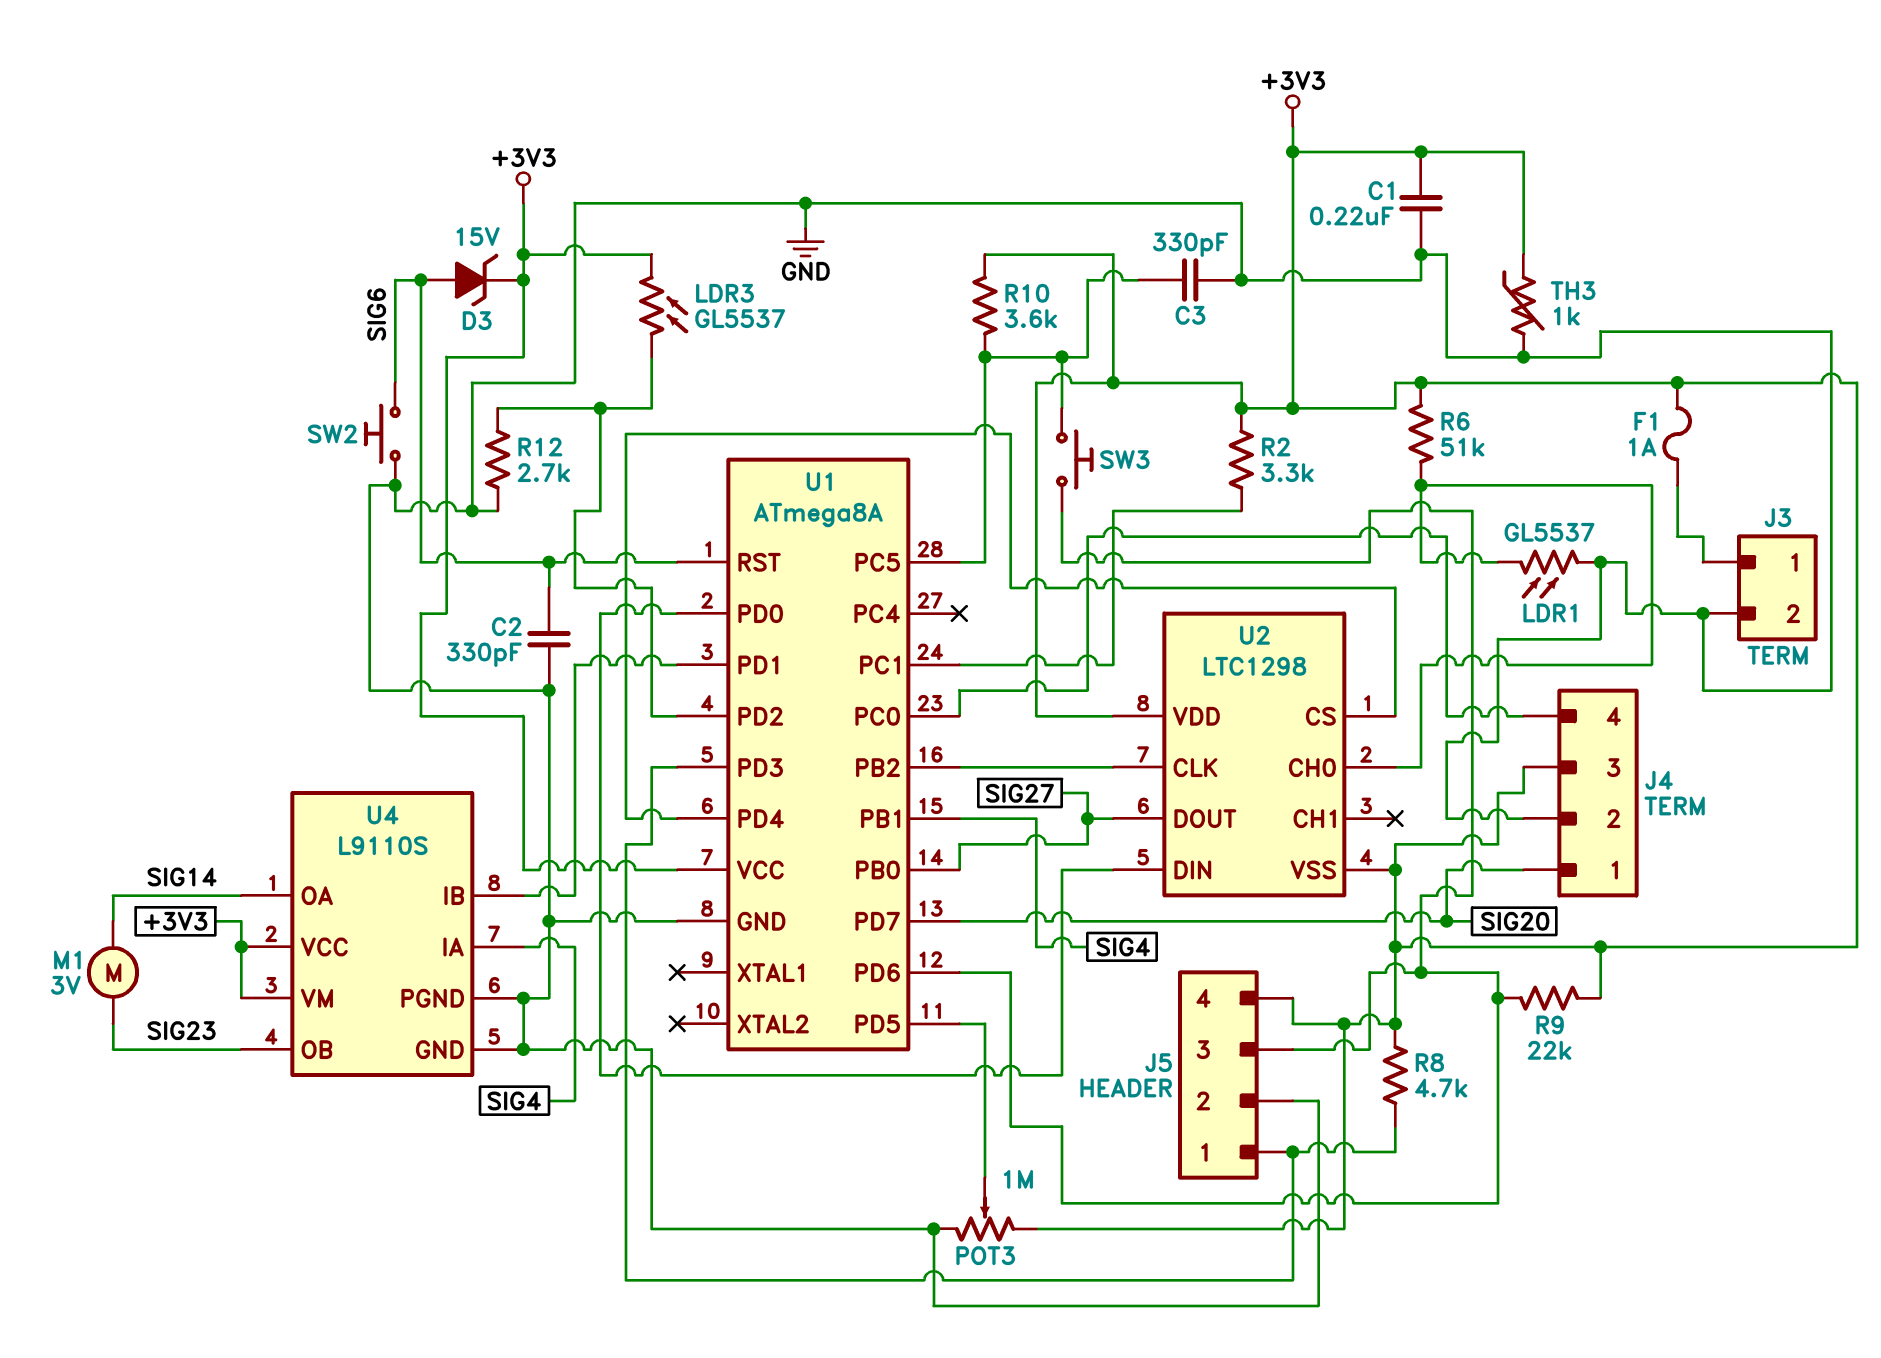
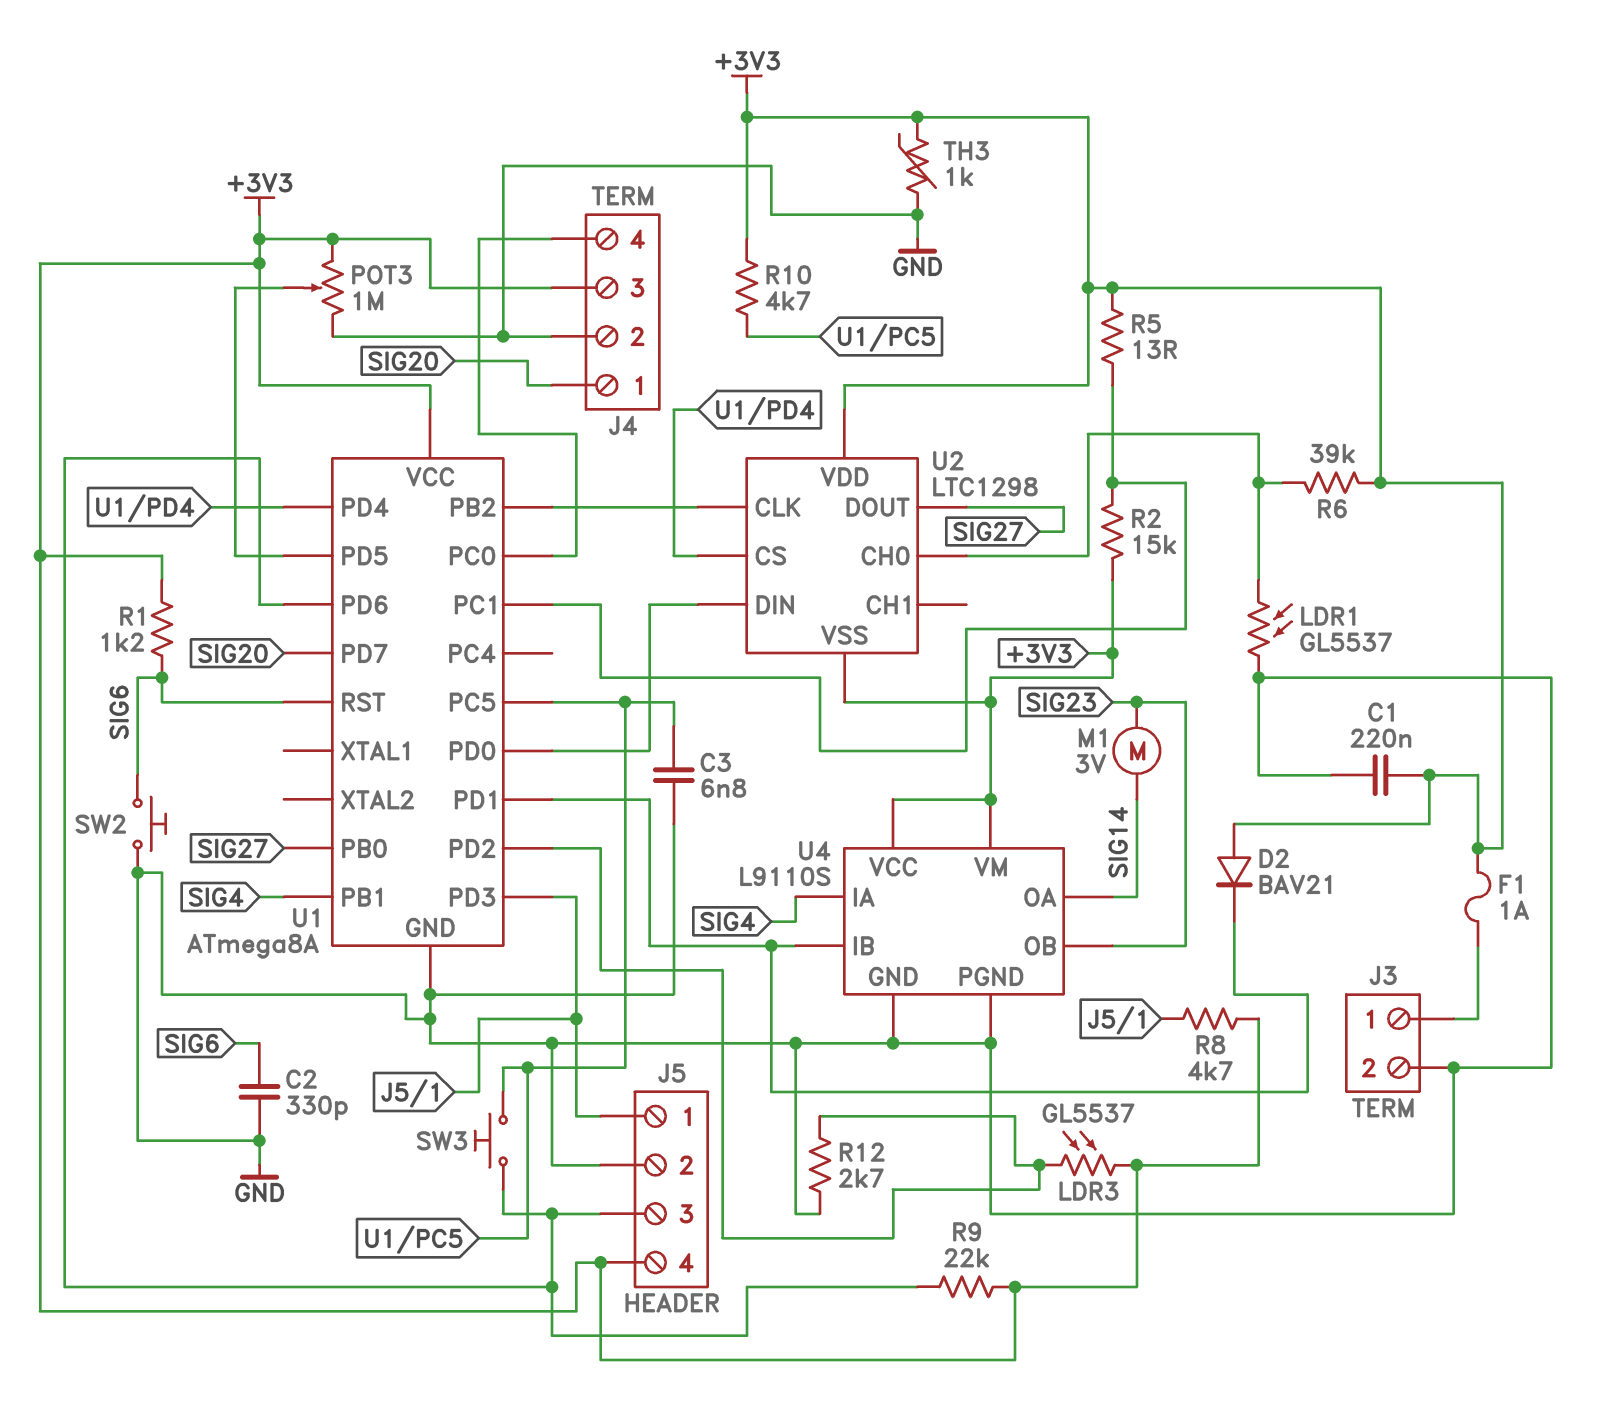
C3: 330pF (GND, U1/PC5) -> 6.8nF (GND, U1/PC5)
D2: none -> diode BAV21 (A +3V3, K U1/PD1)
D3: zener 15V (A SIG6, K +3V3) -> none
R1: none -> 1.2k (+3V3, SIG6)
R2: 3.3k (+3V3, U1/PC1) -> 15k (+3V3, U1/PC1)
R5: none -> 13 (+3V3, U1/PC1)
R6: 51k (+3V3, U2/CH0) -> 39k (+3V3, U2/CH0)
R10: 3.6k (+3V3, U1/PC5) -> 4.7k (+3V3, U1/PC5)

